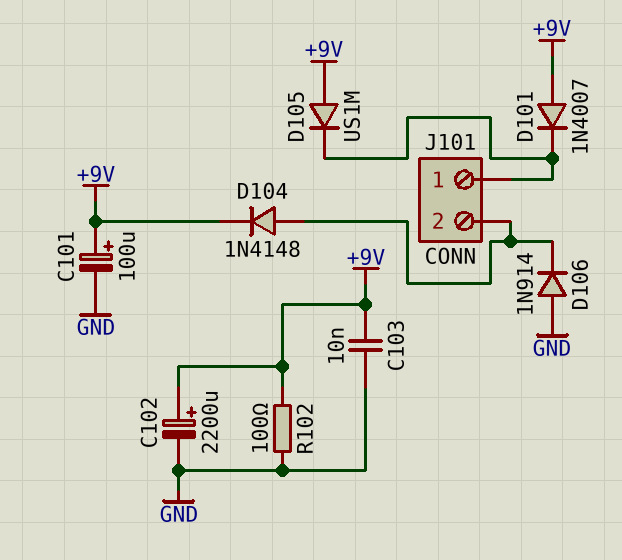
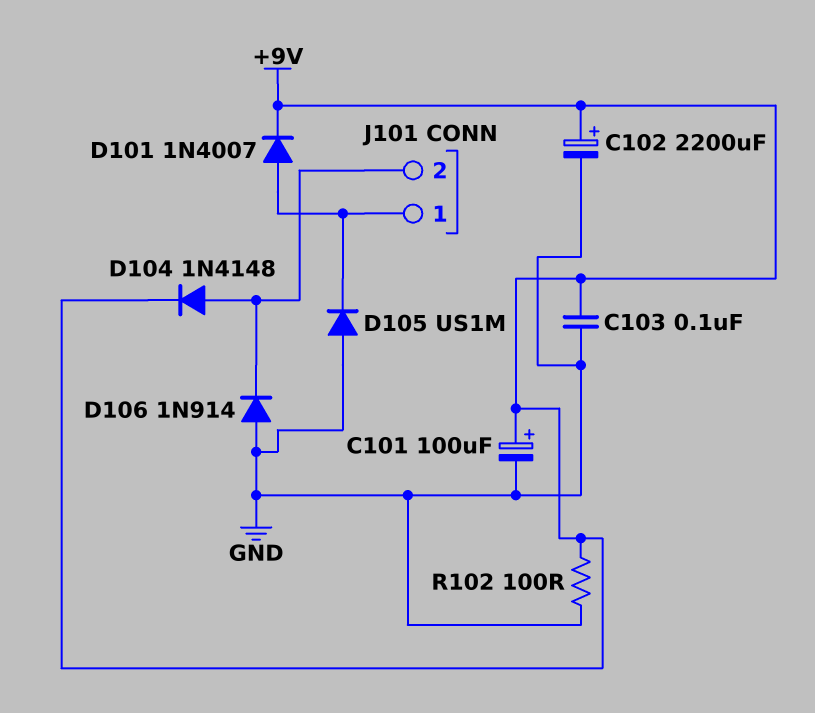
C103: 10nF (+9V, GND) -> 100nF (+9V, GND)
D101: diode 1N4007 (A +9V, K J101/1) -> diode 1N4007 (A J101/1, K +9V)
D105: diode US1M (A +9V, K J101/1) -> diode US1M (A GND, K J101/1)

